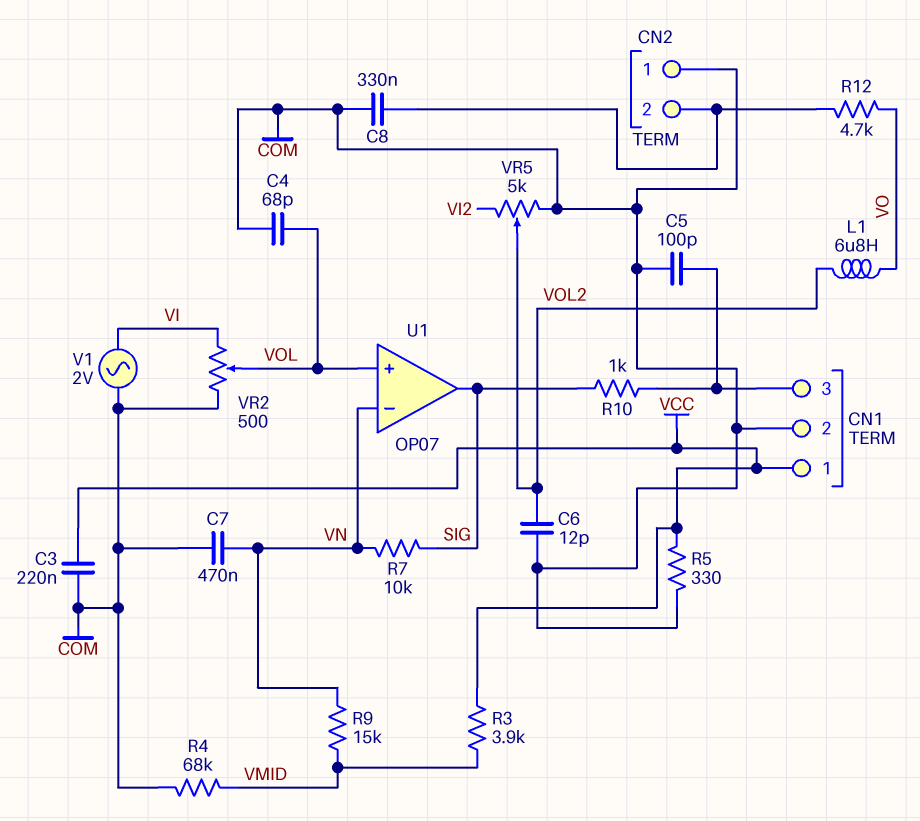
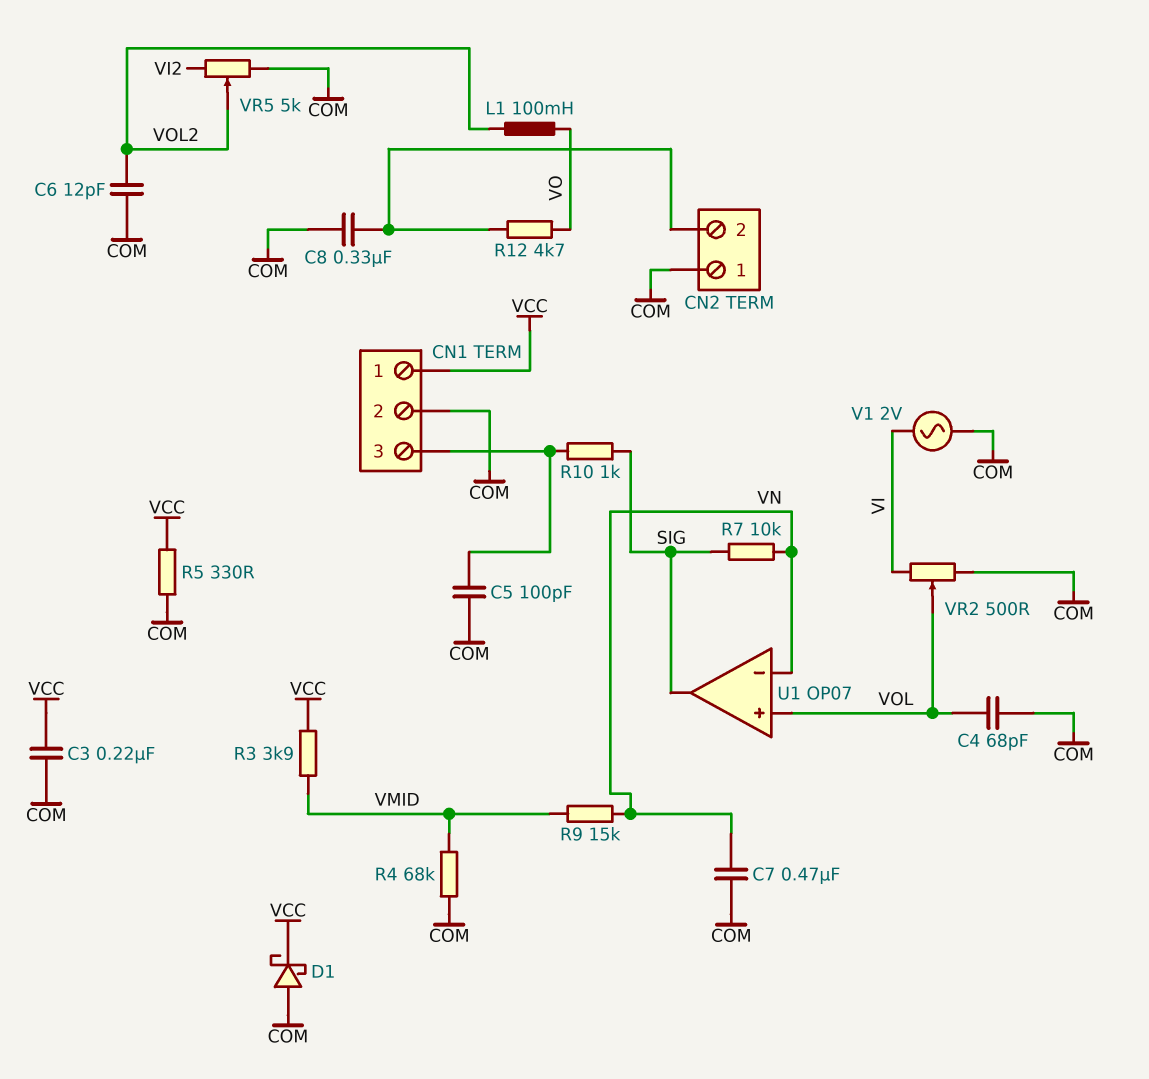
D1: none -> schottky (A COM, K VCC)
L1: 6.8uH (VO, VOL2) -> 100mH (VO, VOL2)

